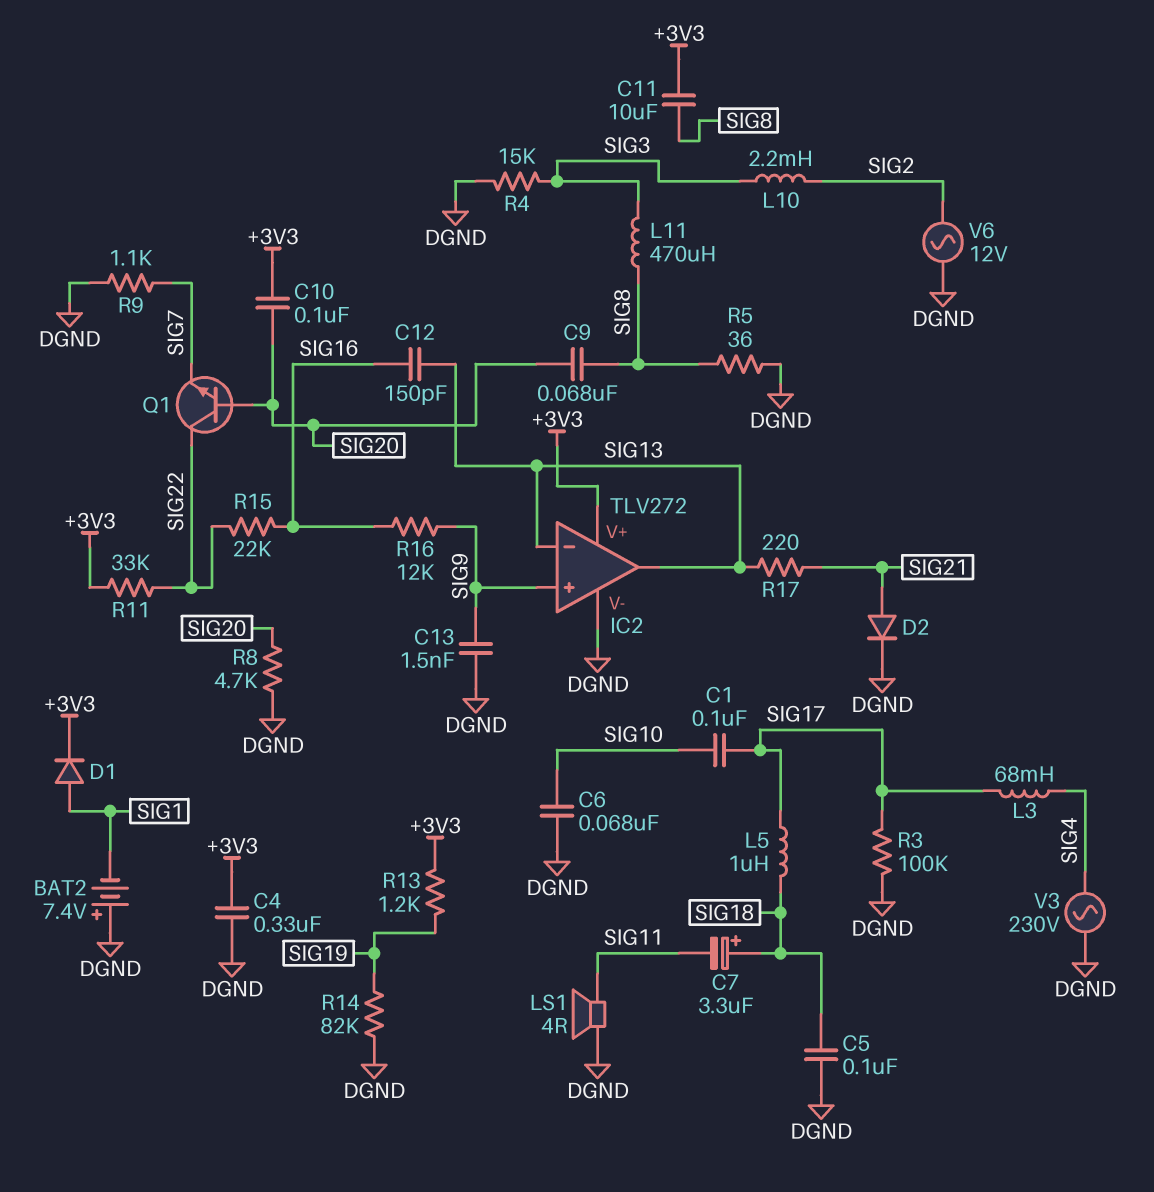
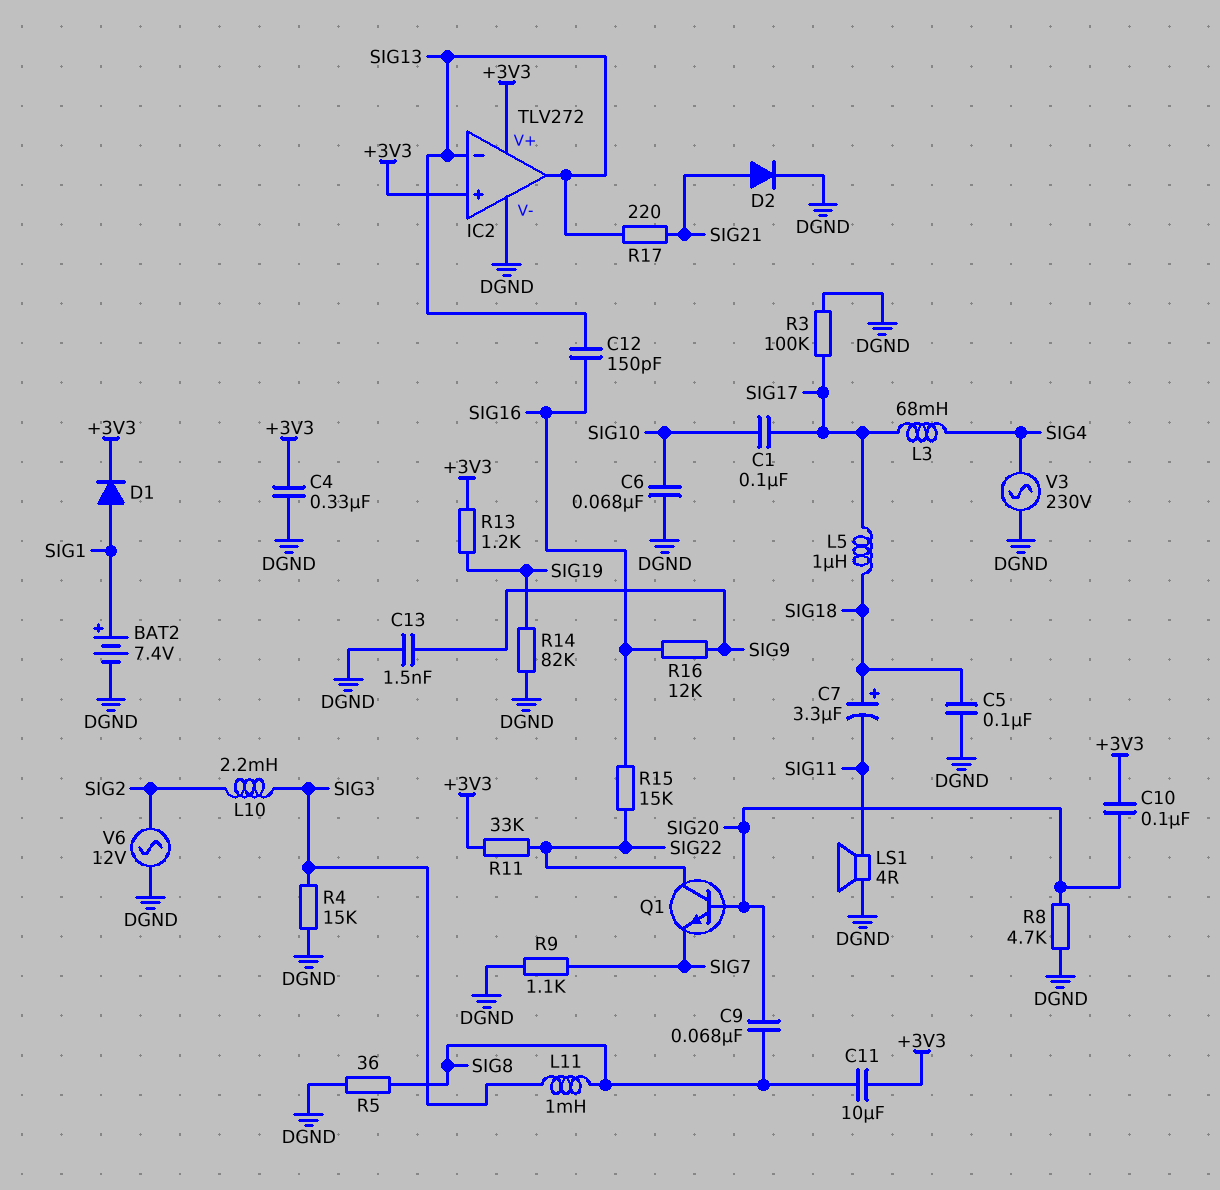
BAT2: 7.4V (plus DGND, minus SIG1) -> 7.4V (plus SIG1, minus DGND)
IC2 pin in+: SIG9 -> +3V3
L11: 470uH (SIG3, SIG8) -> 1mH (SIG3, SIG8)
R15: 22k (SIG16, SIG22) -> 15k (SIG16, SIG22)

